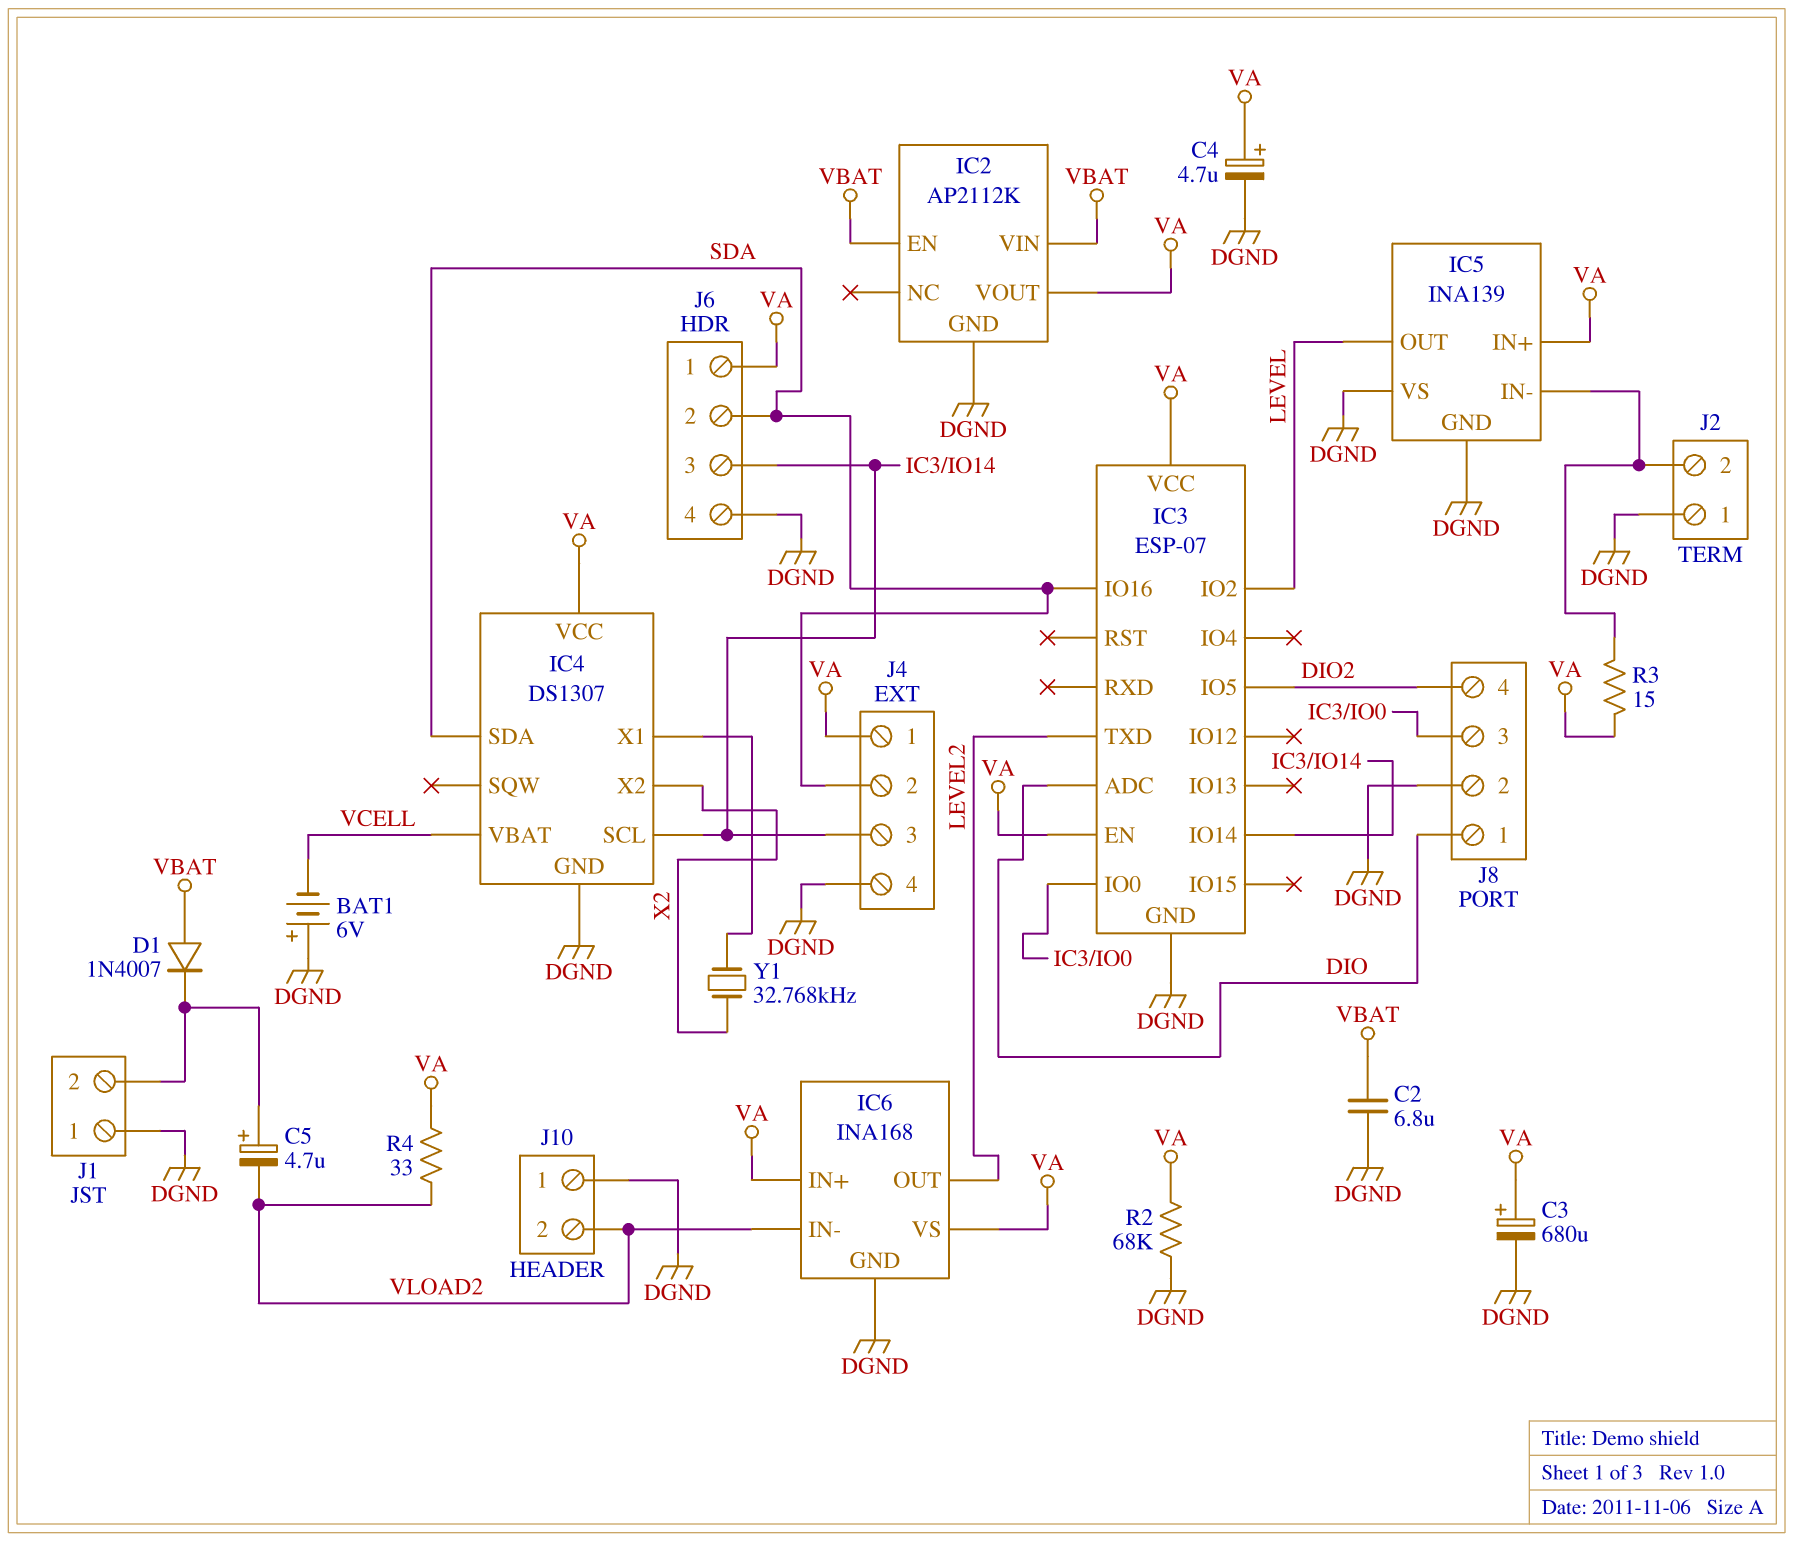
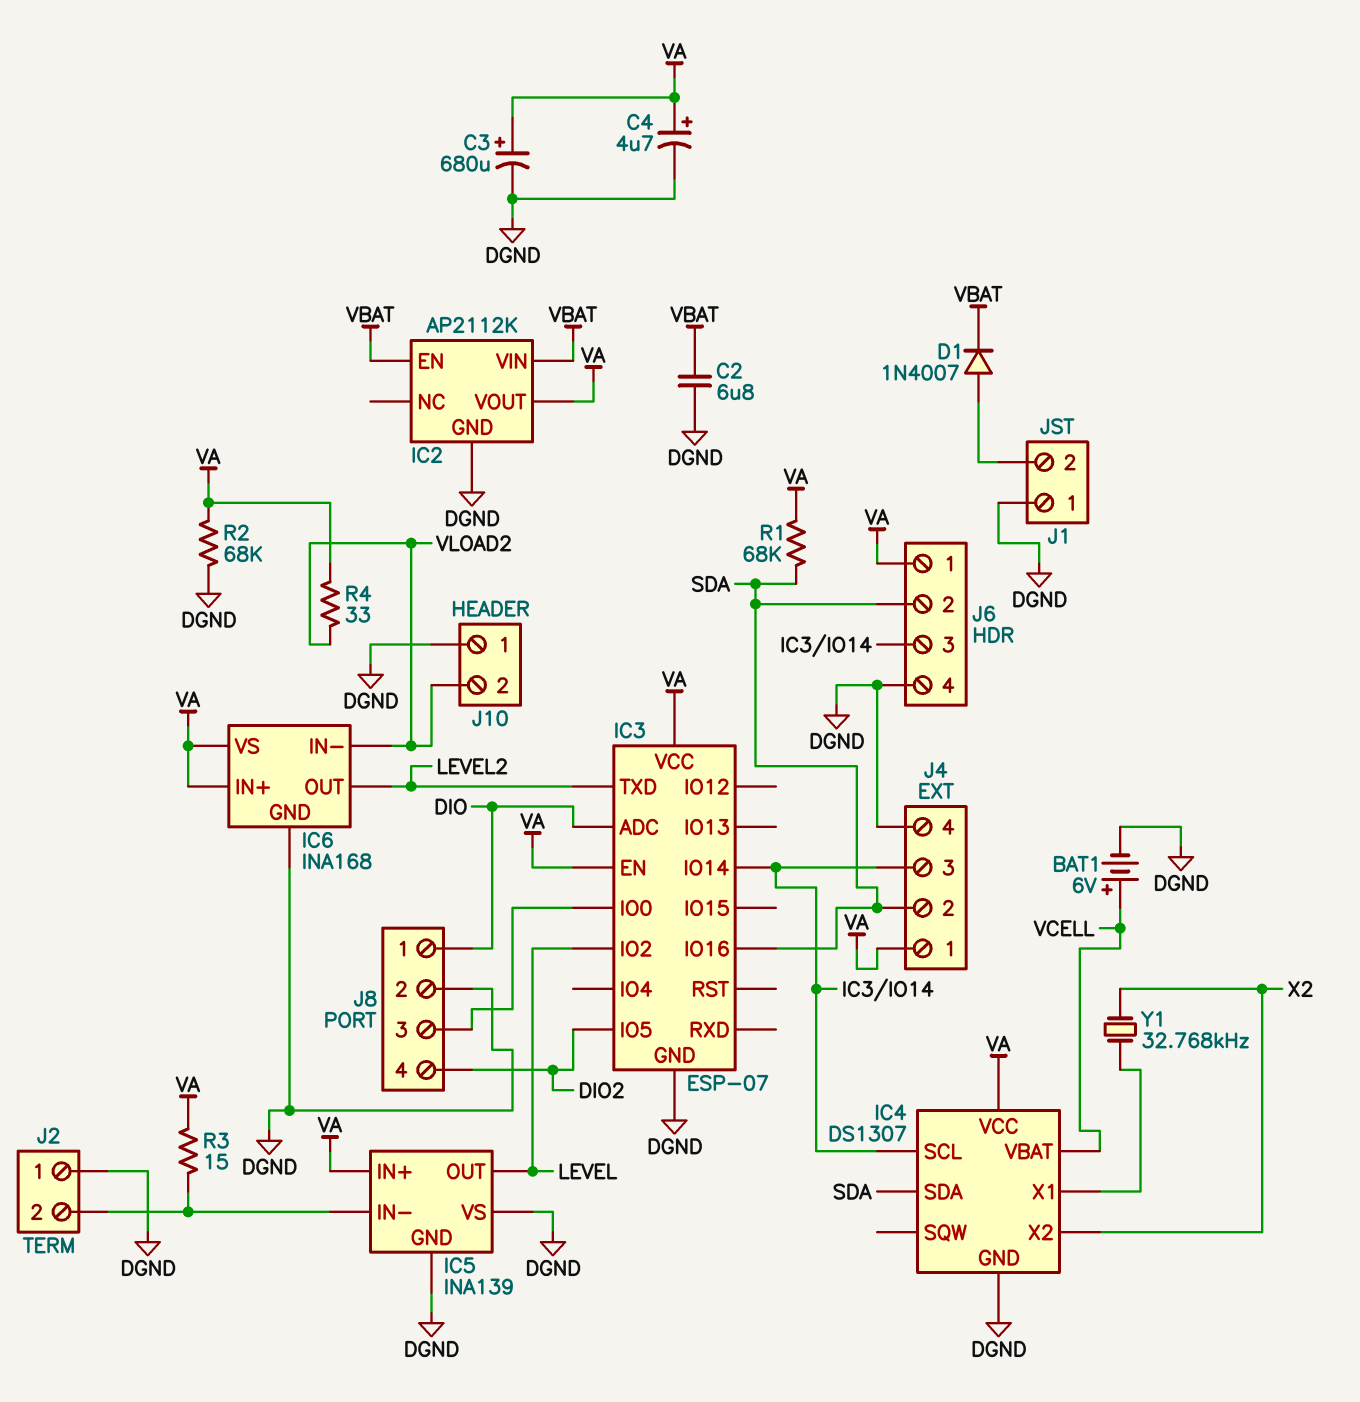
BAT1: 6V (plus DGND, minus VCELL) -> 6V (plus VCELL, minus DGND)
C5: 4.7uF (plus J1/2, minus VLOAD2) -> none
D1: diode 1N4007 (A VBAT, K J1/2) -> diode 1N4007 (A J1/2, K VBAT)
R1: none -> 68k (SDA, VA)

